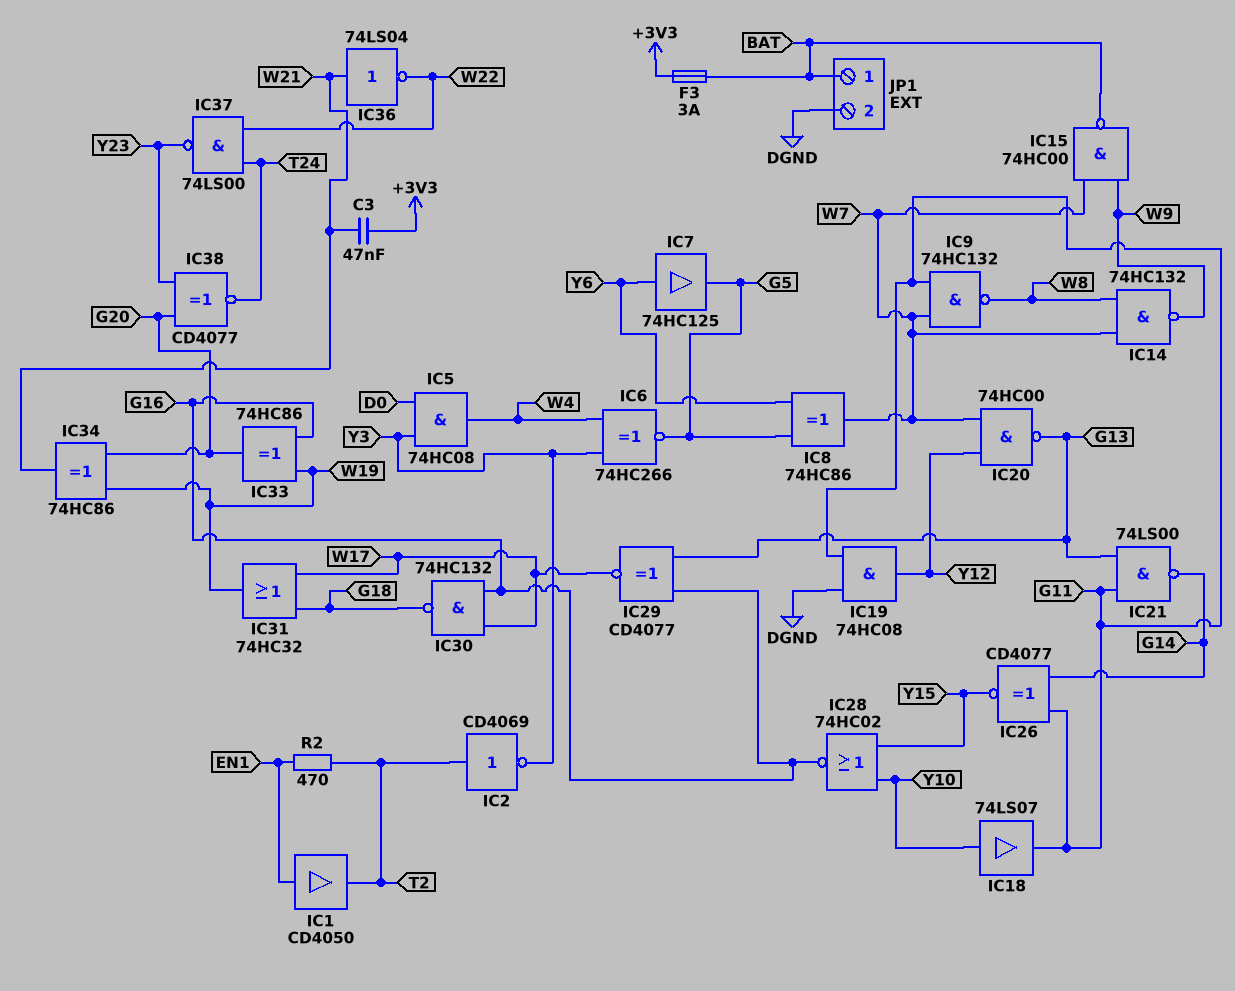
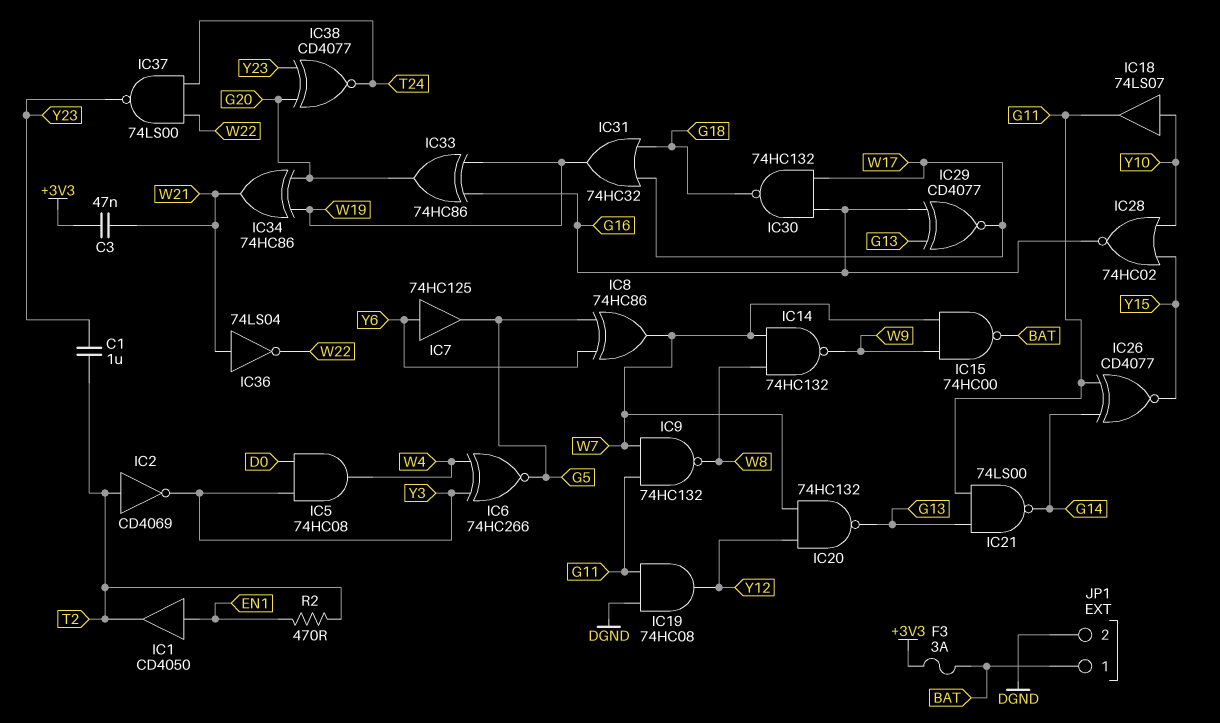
C1: none -> 1uF (T2, Y23)
IC20: NAND 74HC00 (in W7, in Y12, out G13) -> NAND 74HC132 (in W7, in Y12, out G13)

